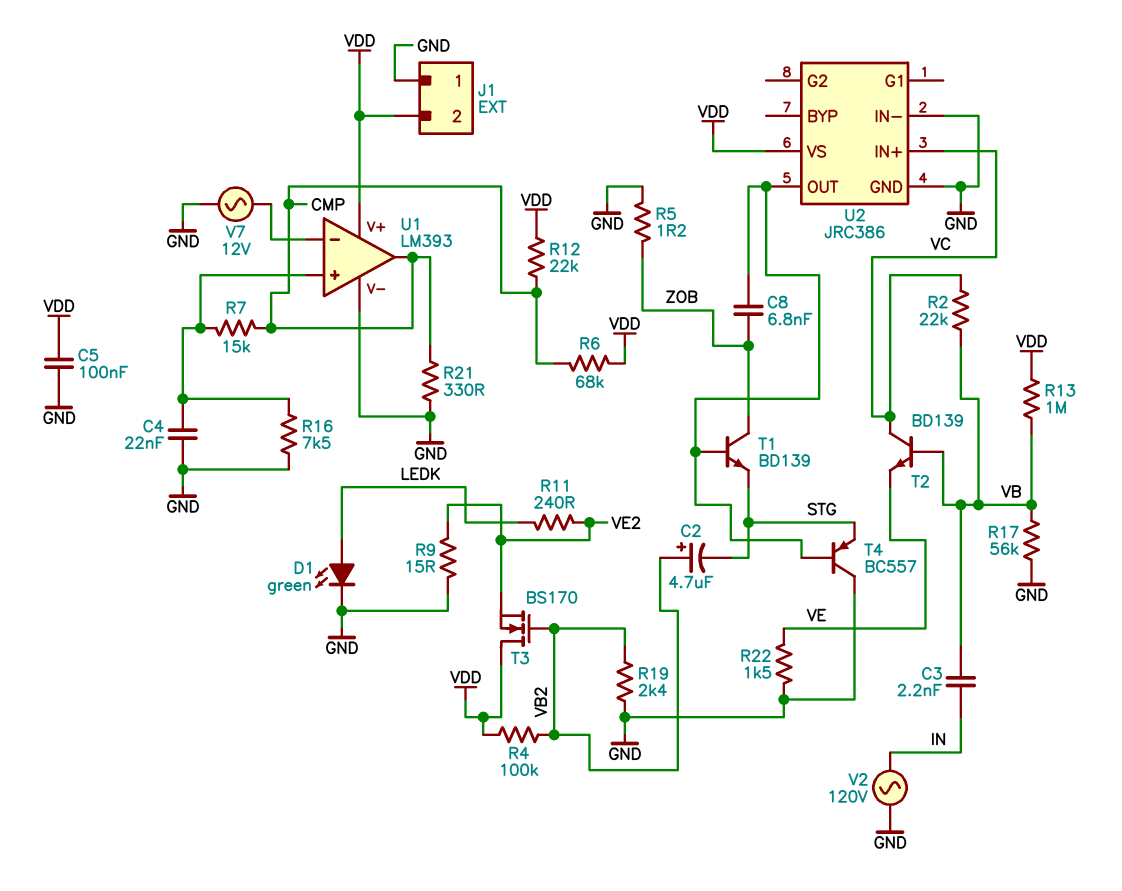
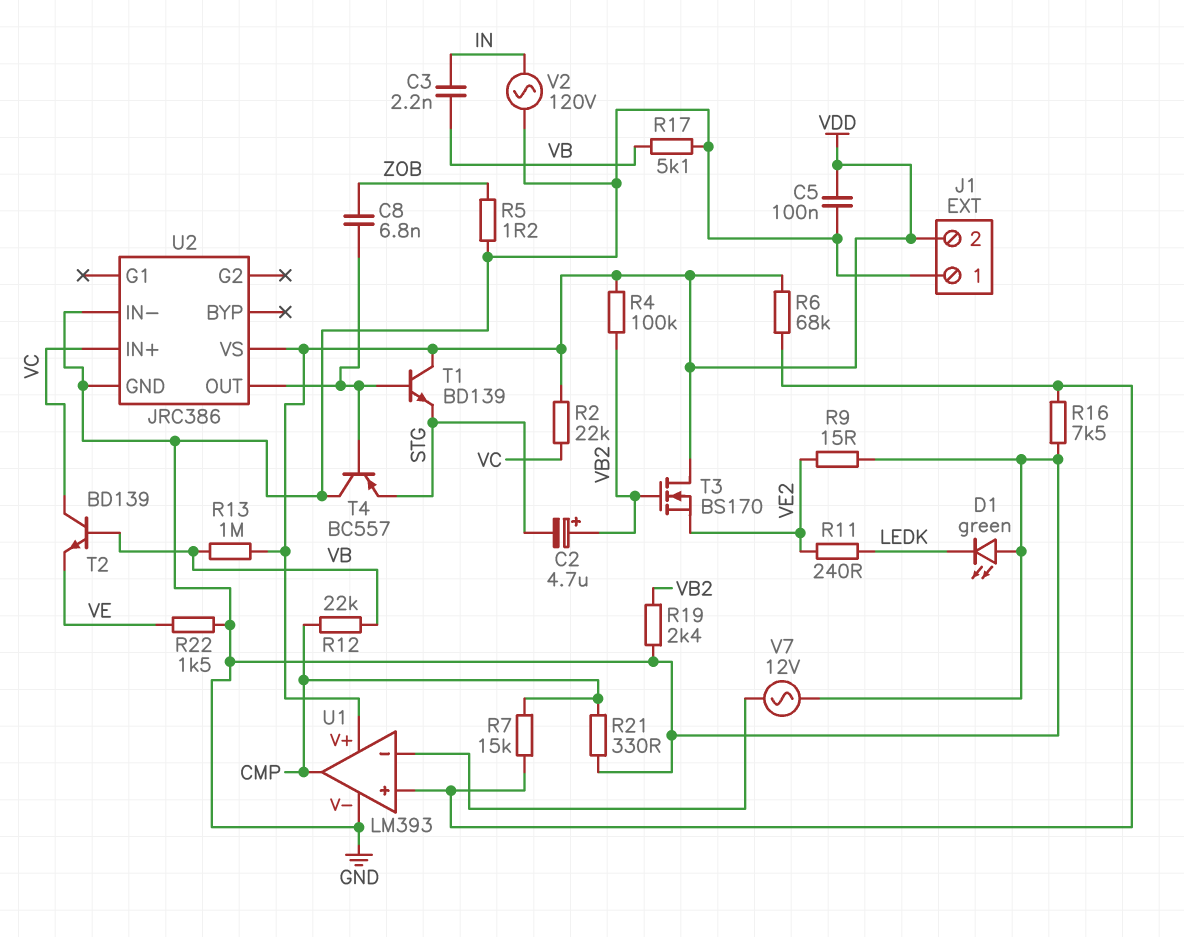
C4: 22nF (GND, U1/in+) -> none
D1: LED green (A LEDK, K GND) -> LED green (A GND, K LEDK)
R2: 22k (VB, VC) -> 22k (VC, VDD)
R6: 68k (CMP, VDD) -> 68k (U1/in+, VDD)
R12: 22k (CMP, VDD) -> 22k (CMP, VB)
R17: 56k (GND, VB) -> 5.1k (GND, VB)
T1: NPN BD139 (B U2/OUT, C ZOB, E STG) -> NPN BD139 (B U2/OUT, C VDD, E STG)

